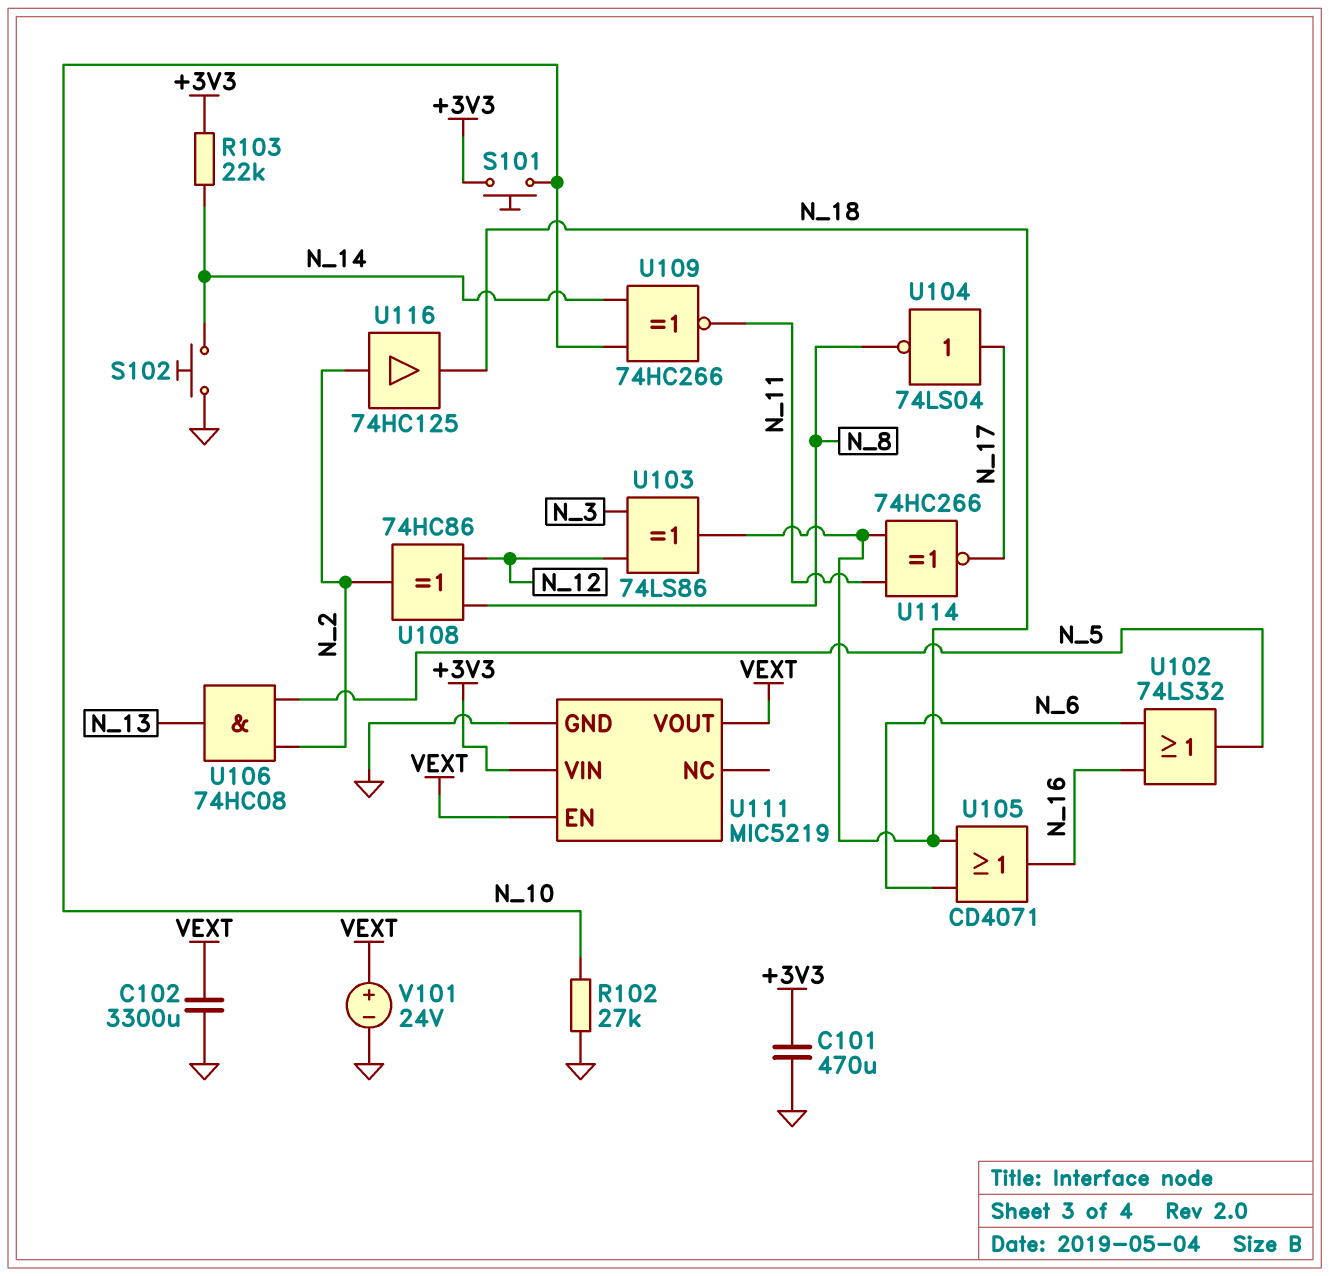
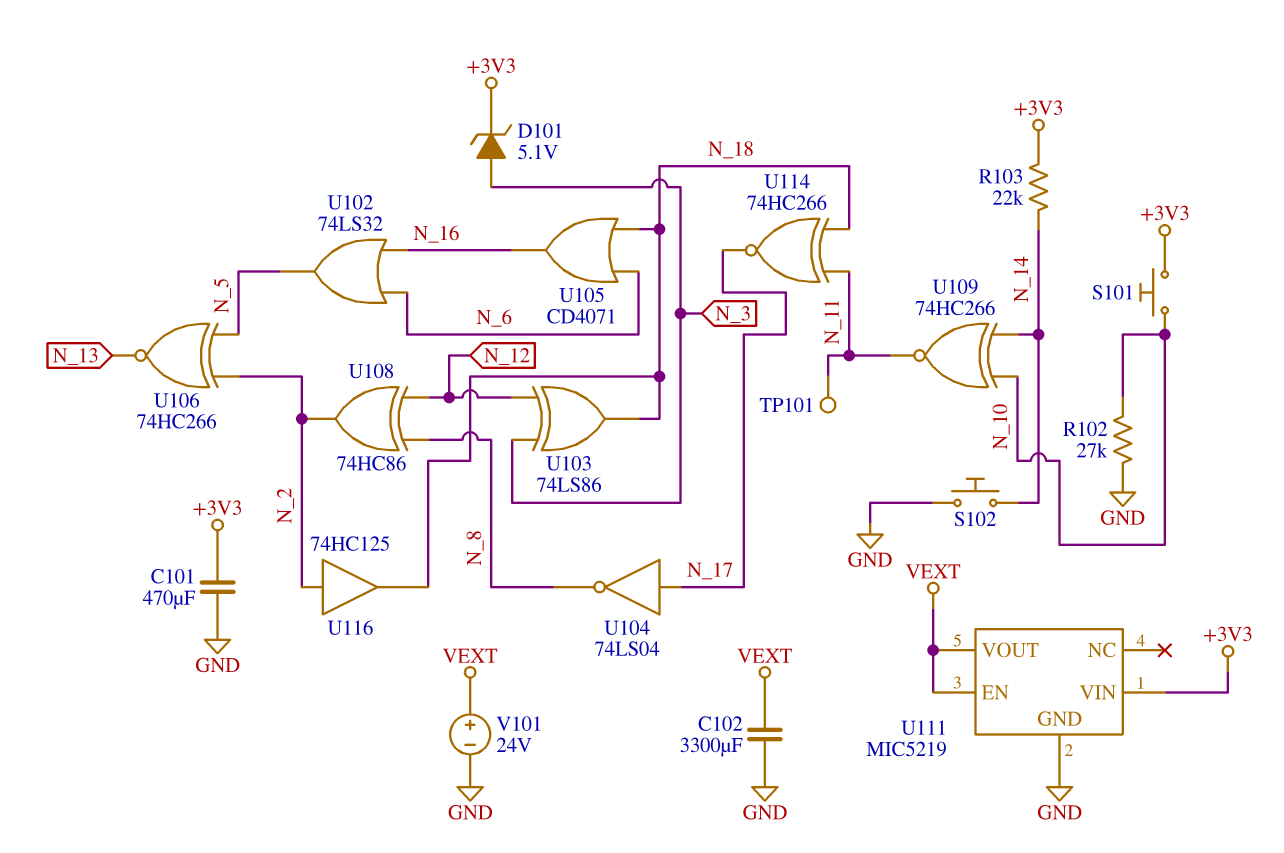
D101: none -> zener 5.1V (A N_3, K +3V3)
TP101: none -> test point (N_11)
U106: AND 74HC08 (in N_2, in N_5, out N_13) -> XNOR 74HC266 (in N_2, in N_5, out N_13)

